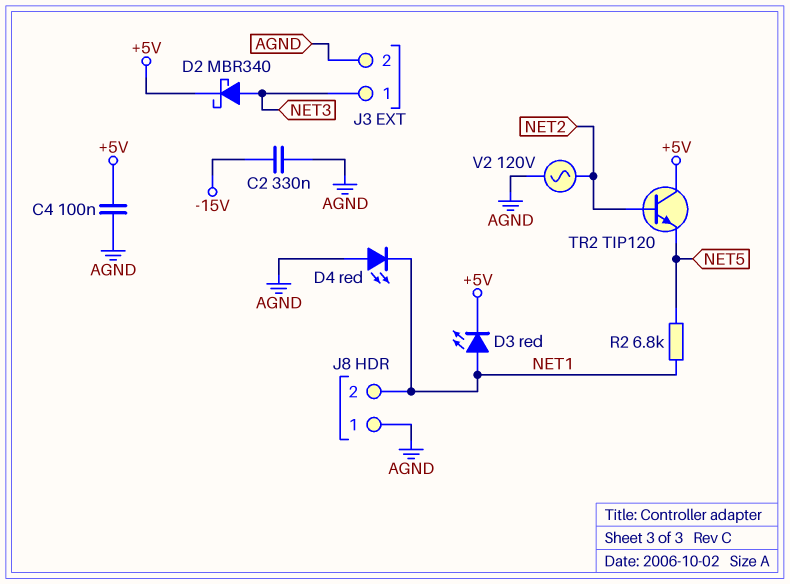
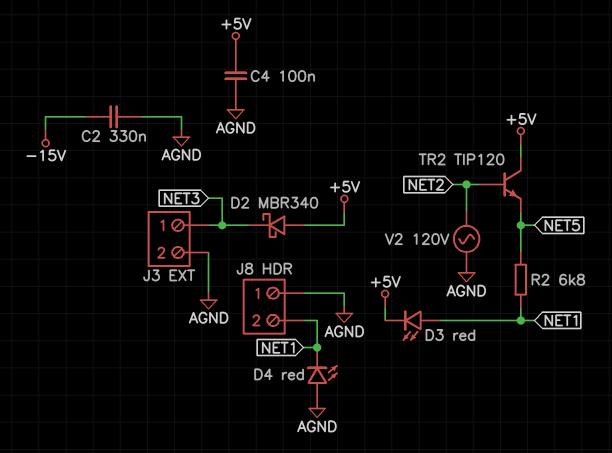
D2: schottky MBR340 (A NET3, K +5V) -> schottky MBR340 (A +5V, K NET3)

